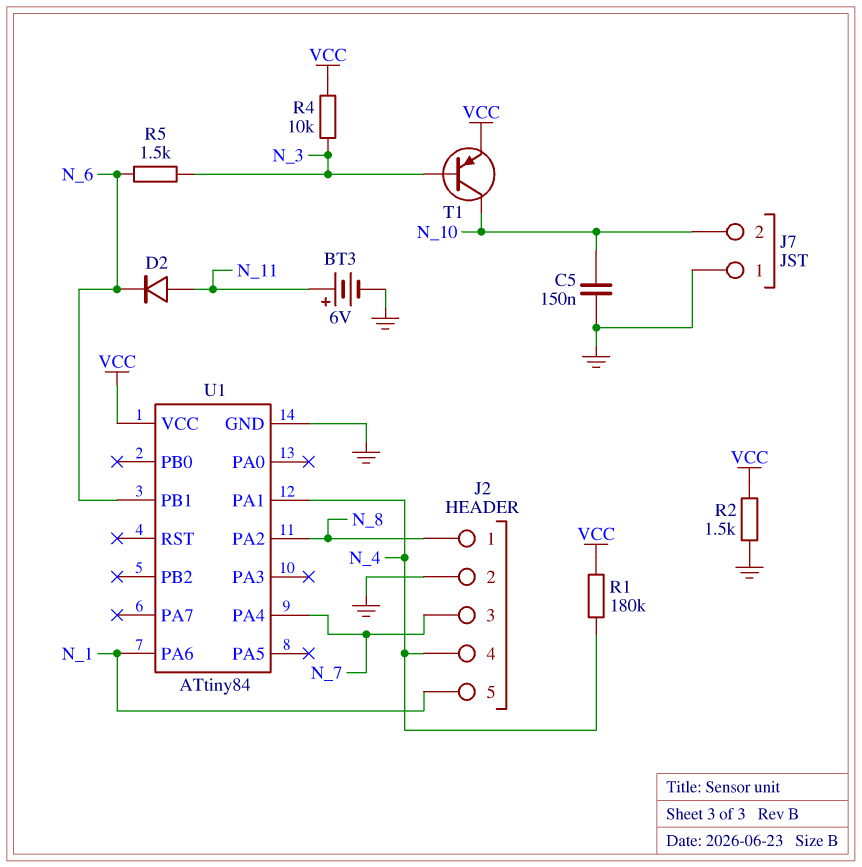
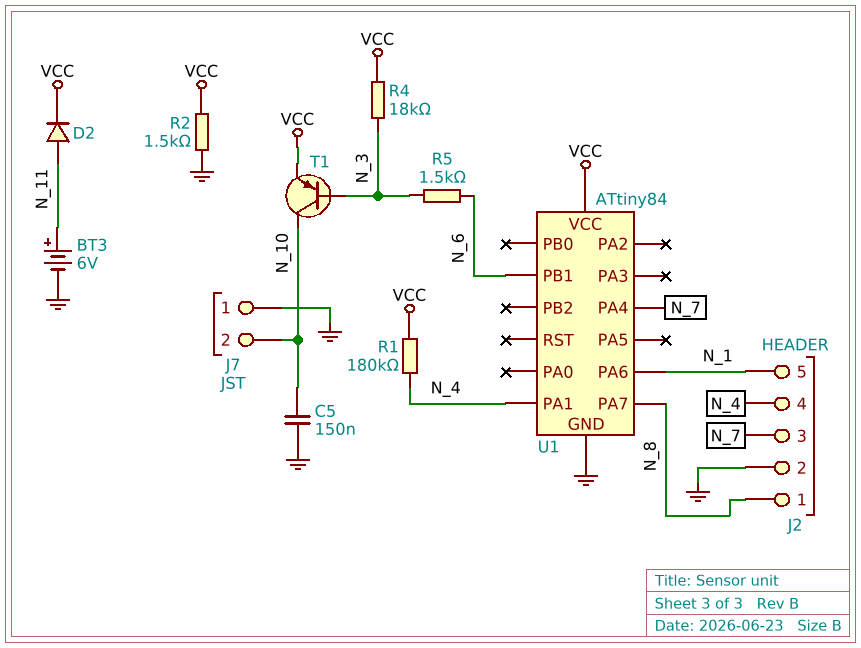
D2: diode (A N_11, K N_6) -> diode (A N_11, K VCC)
R4: 10k (N_3, VCC) -> 18k (N_3, VCC)
U1 pin PA2: N_8 -> none
U1 pin PA7: none -> N_8

